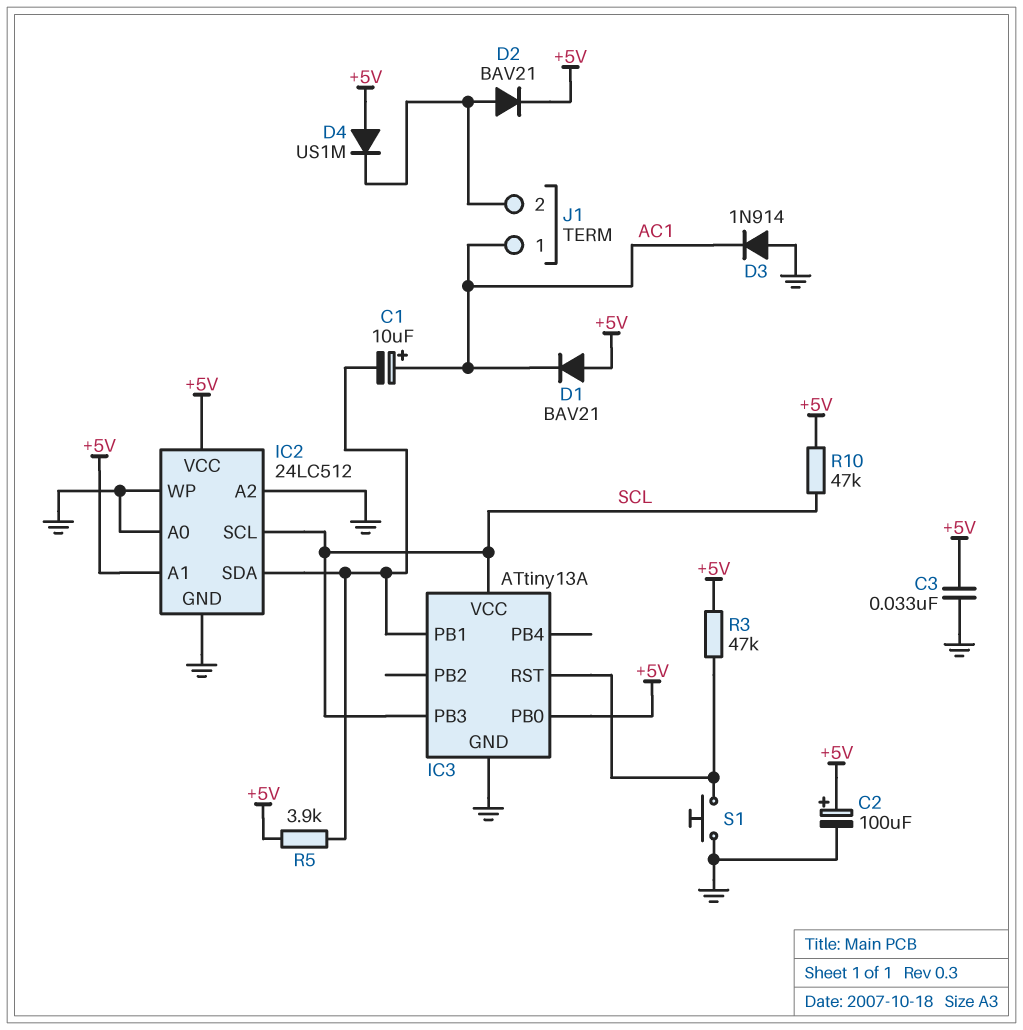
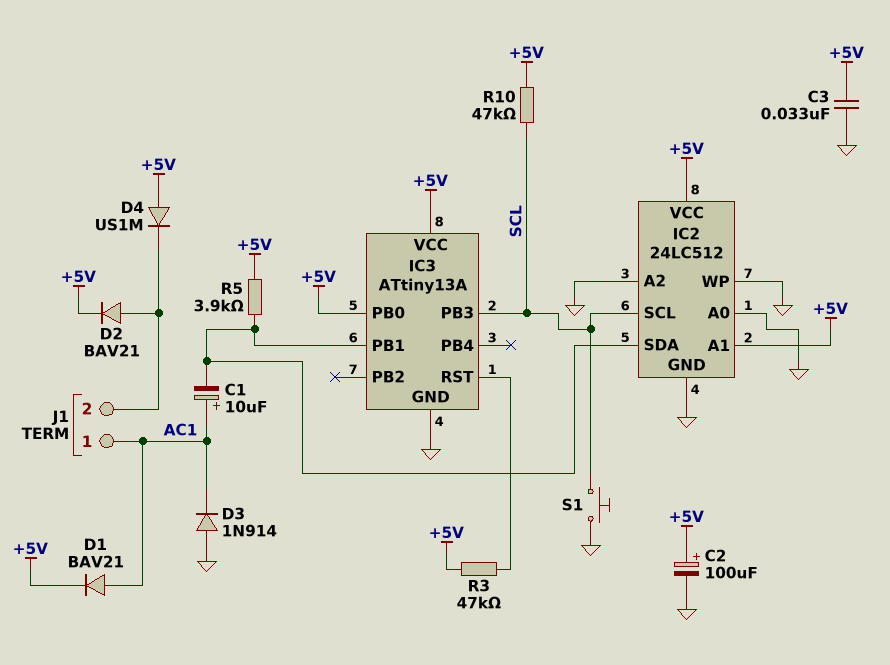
D1: diode BAV21 (A +5V, K AC1) -> diode BAV21 (A AC1, K +5V)
IC3 pin VCC: SCL -> +5V
S1: button (GND, IC3/RST) -> button (GND, SCL)

